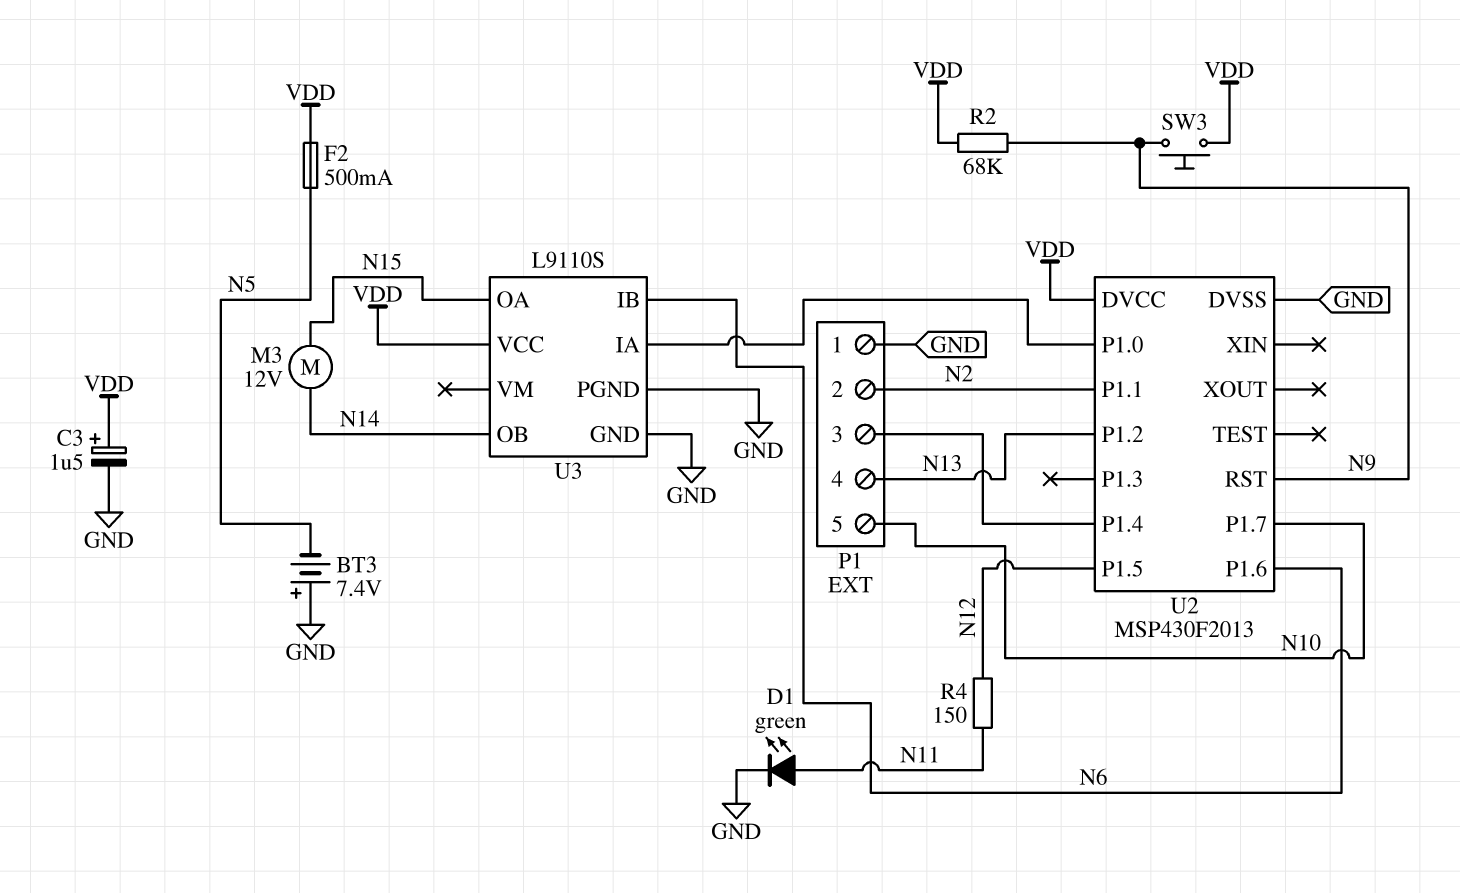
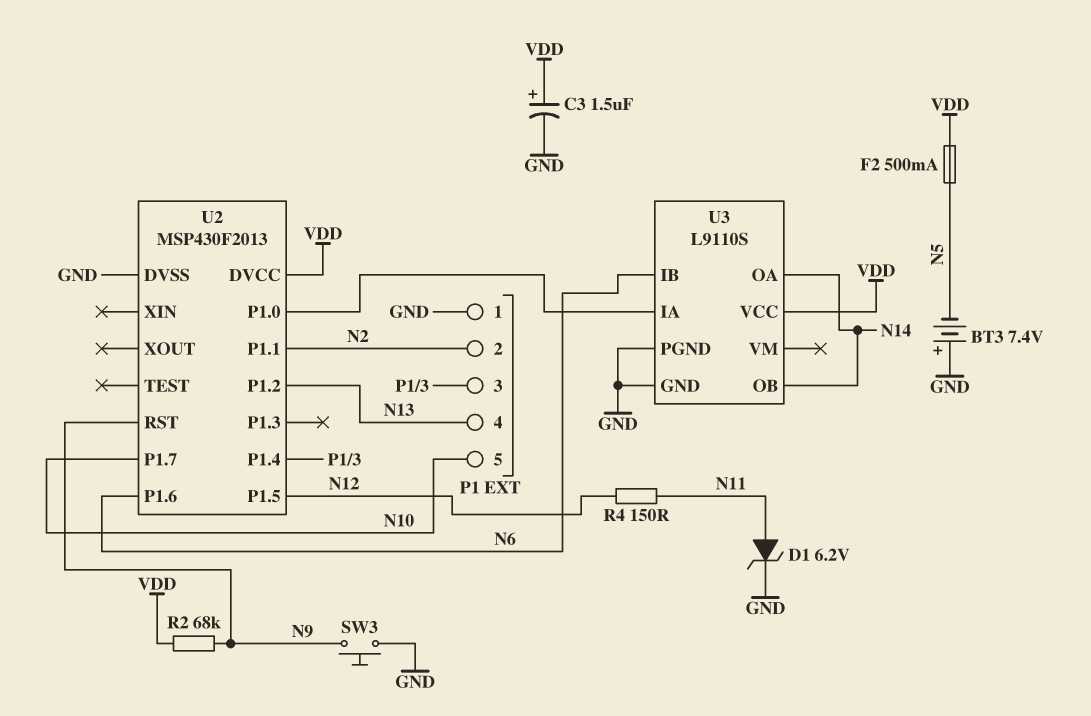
D1: LED green (A N11, K GND) -> zener 6.2V (A N11, K GND)
M3: motor 12V (N14, N15) -> none
SW3: button (N9, VDD) -> button (GND, N9)
U3 pin OA: N15 -> N14

